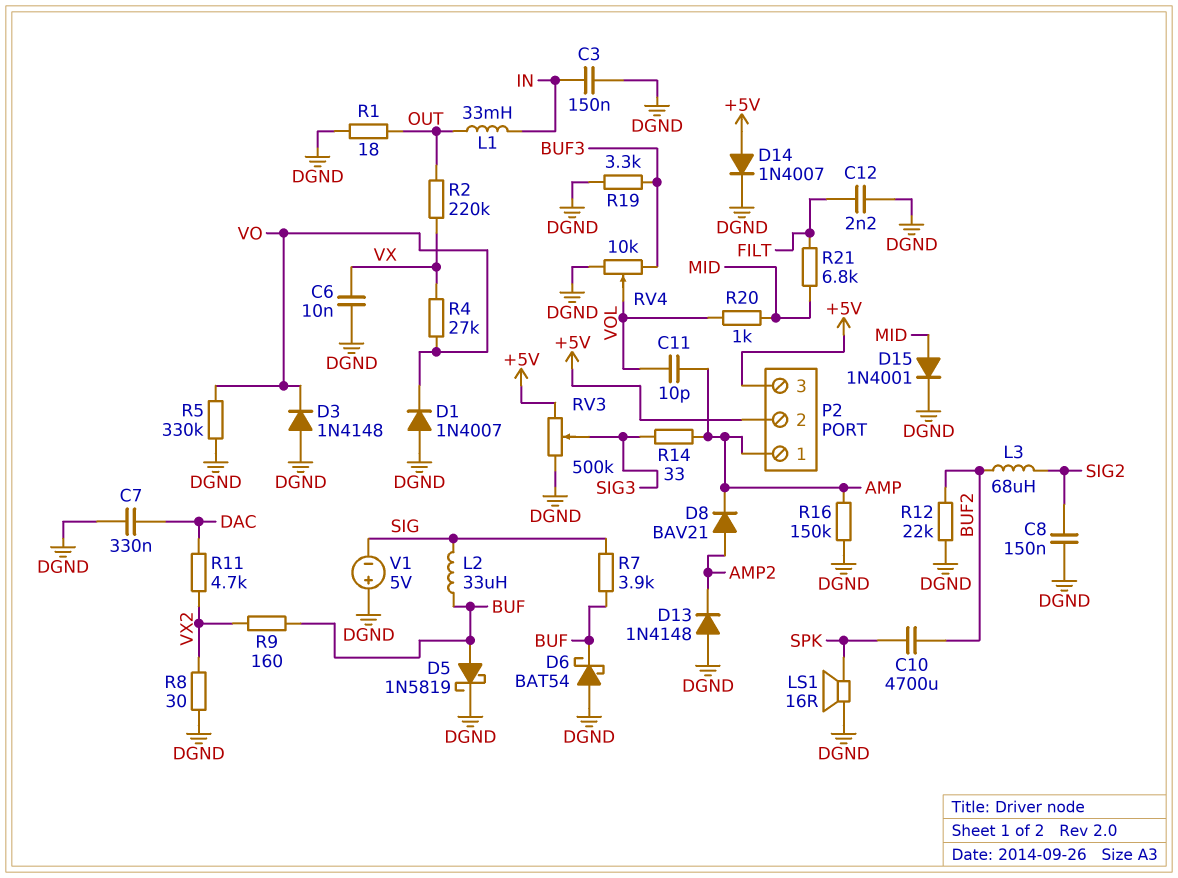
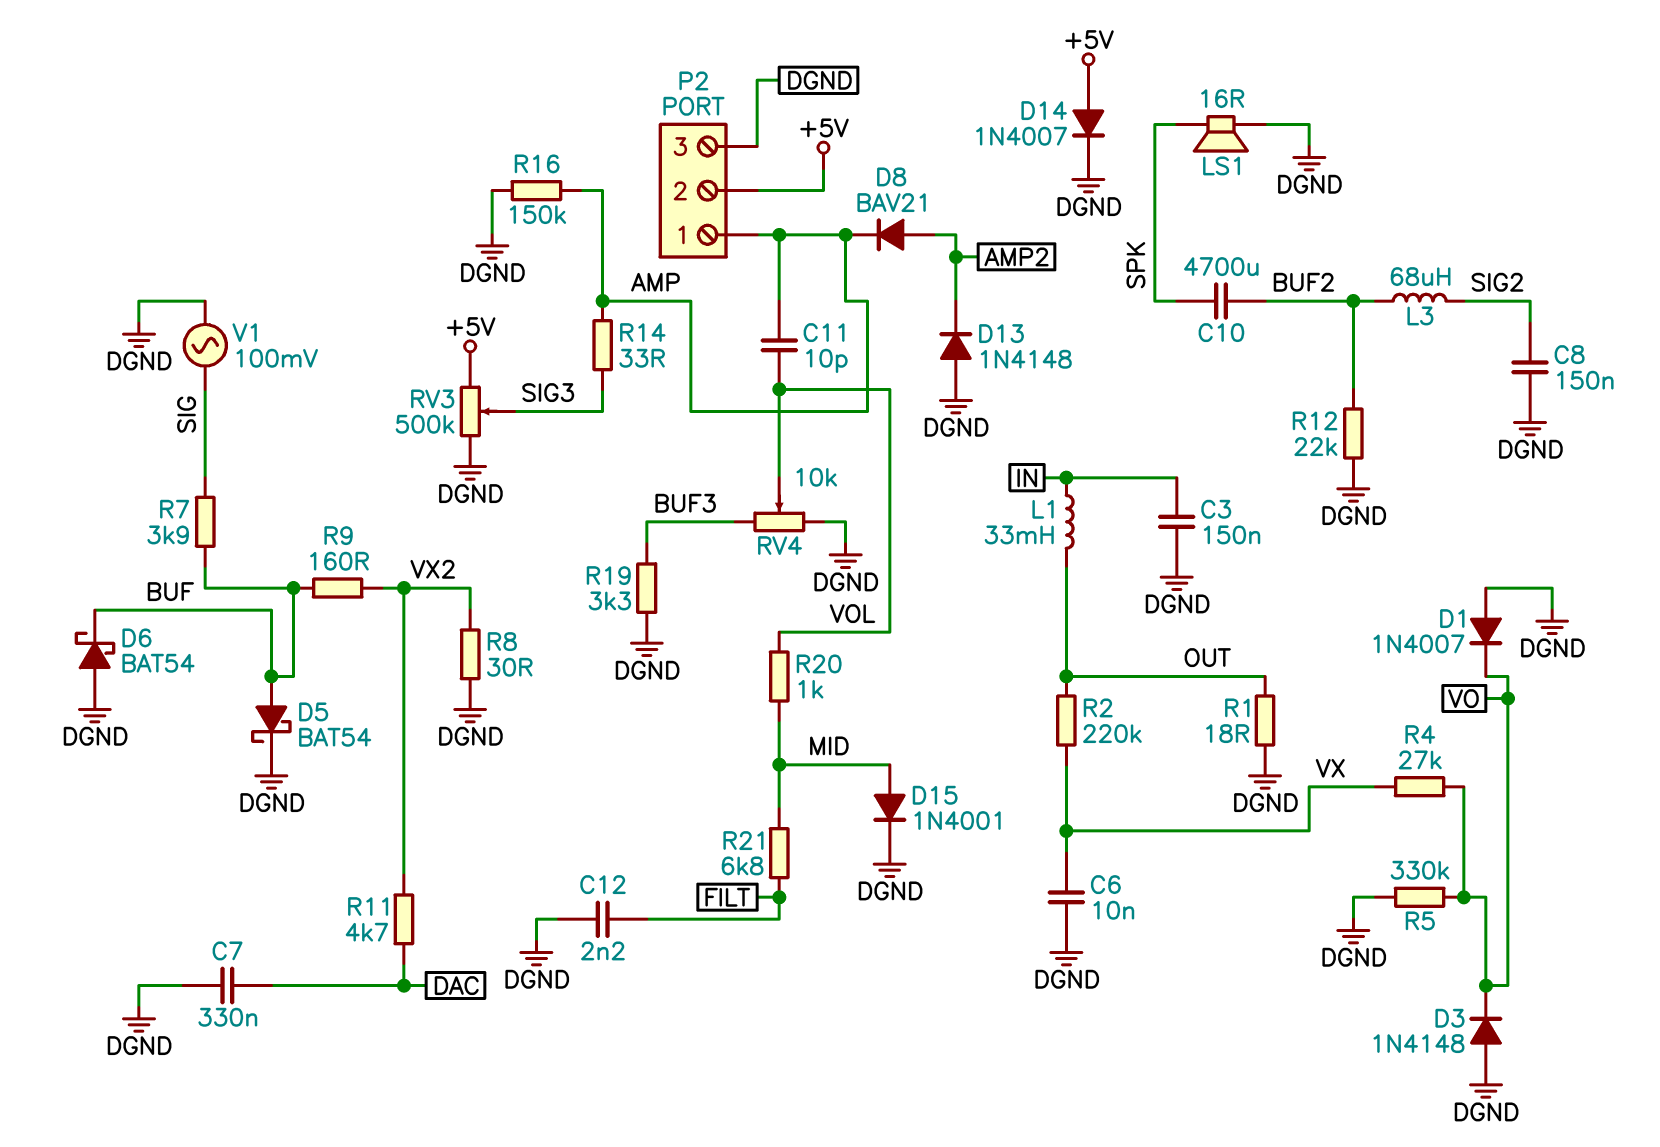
D5: schottky 1N5819 (A BUF, K DGND) -> schottky BAT54 (A BUF, K DGND)
L2: 33uH (BUF, SIG) -> none
P2 pin 3: +5V -> DGND
V1: 5V (plus DGND, minus SIG) -> AC 100mV (DGND, SIG)

